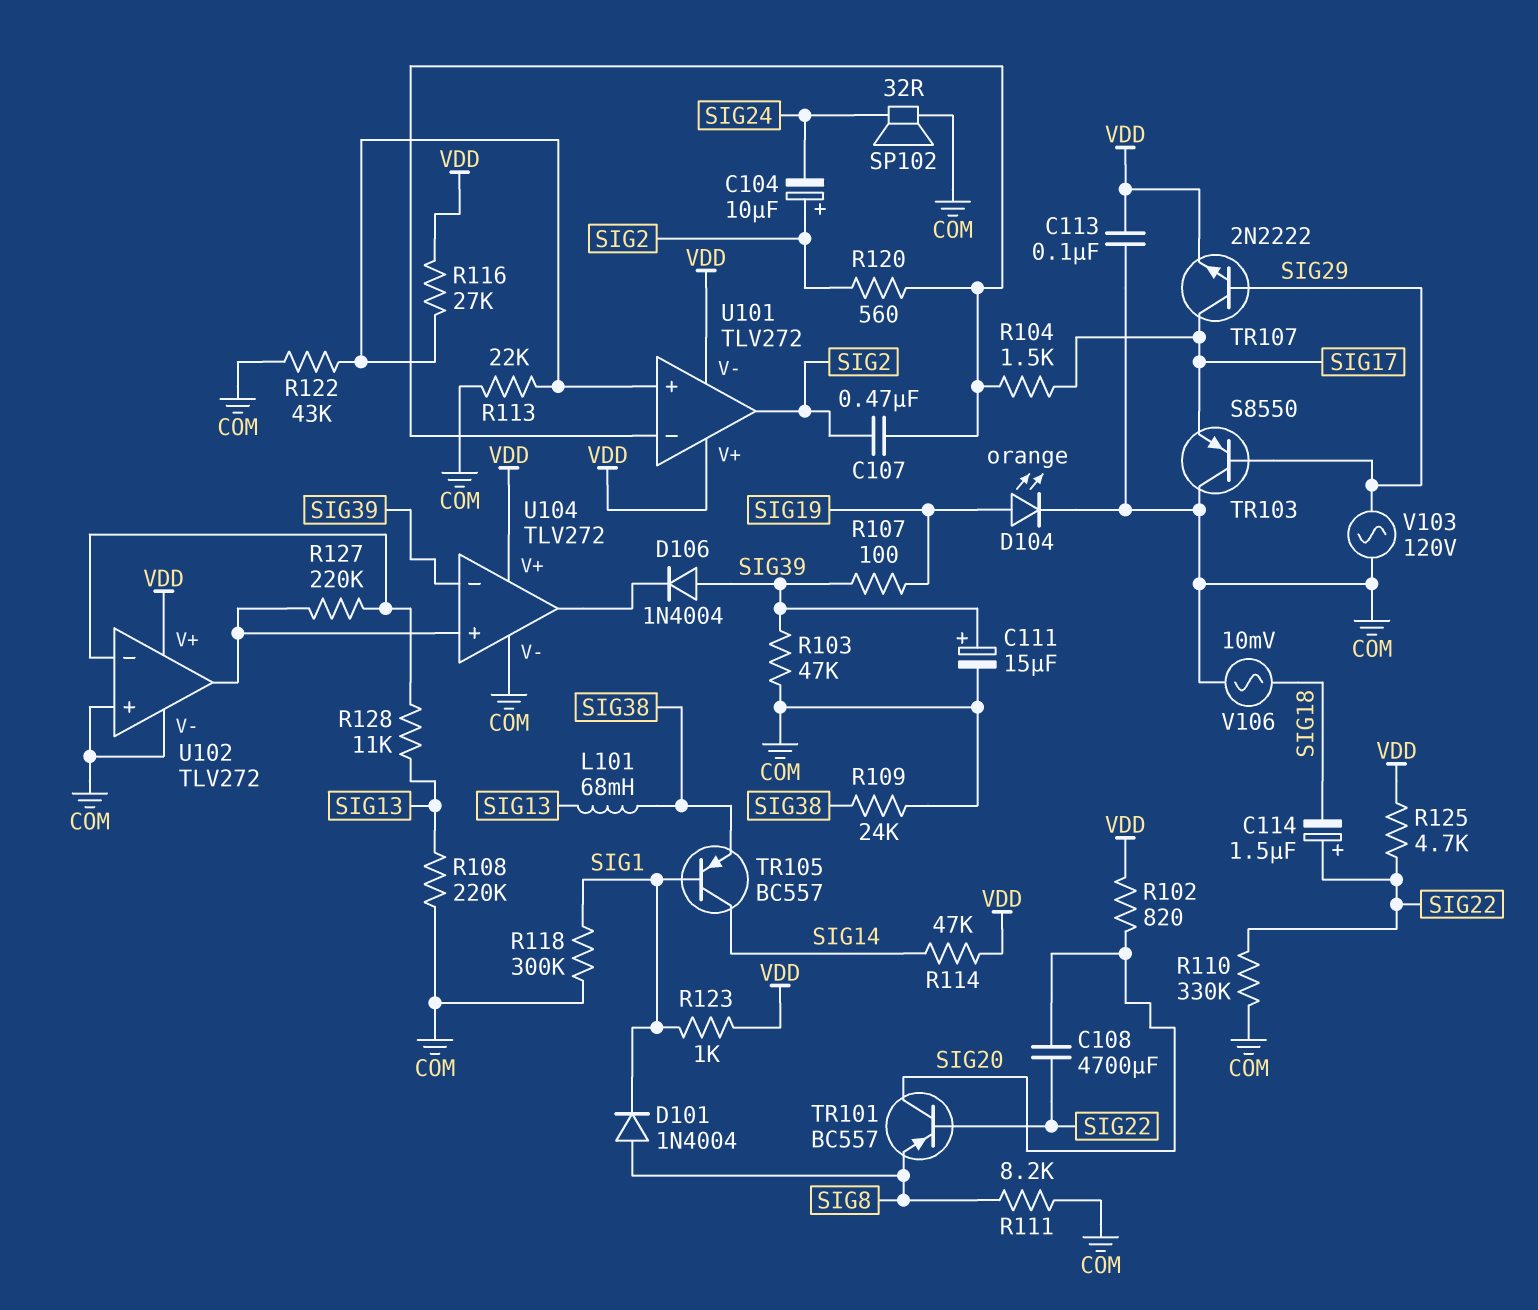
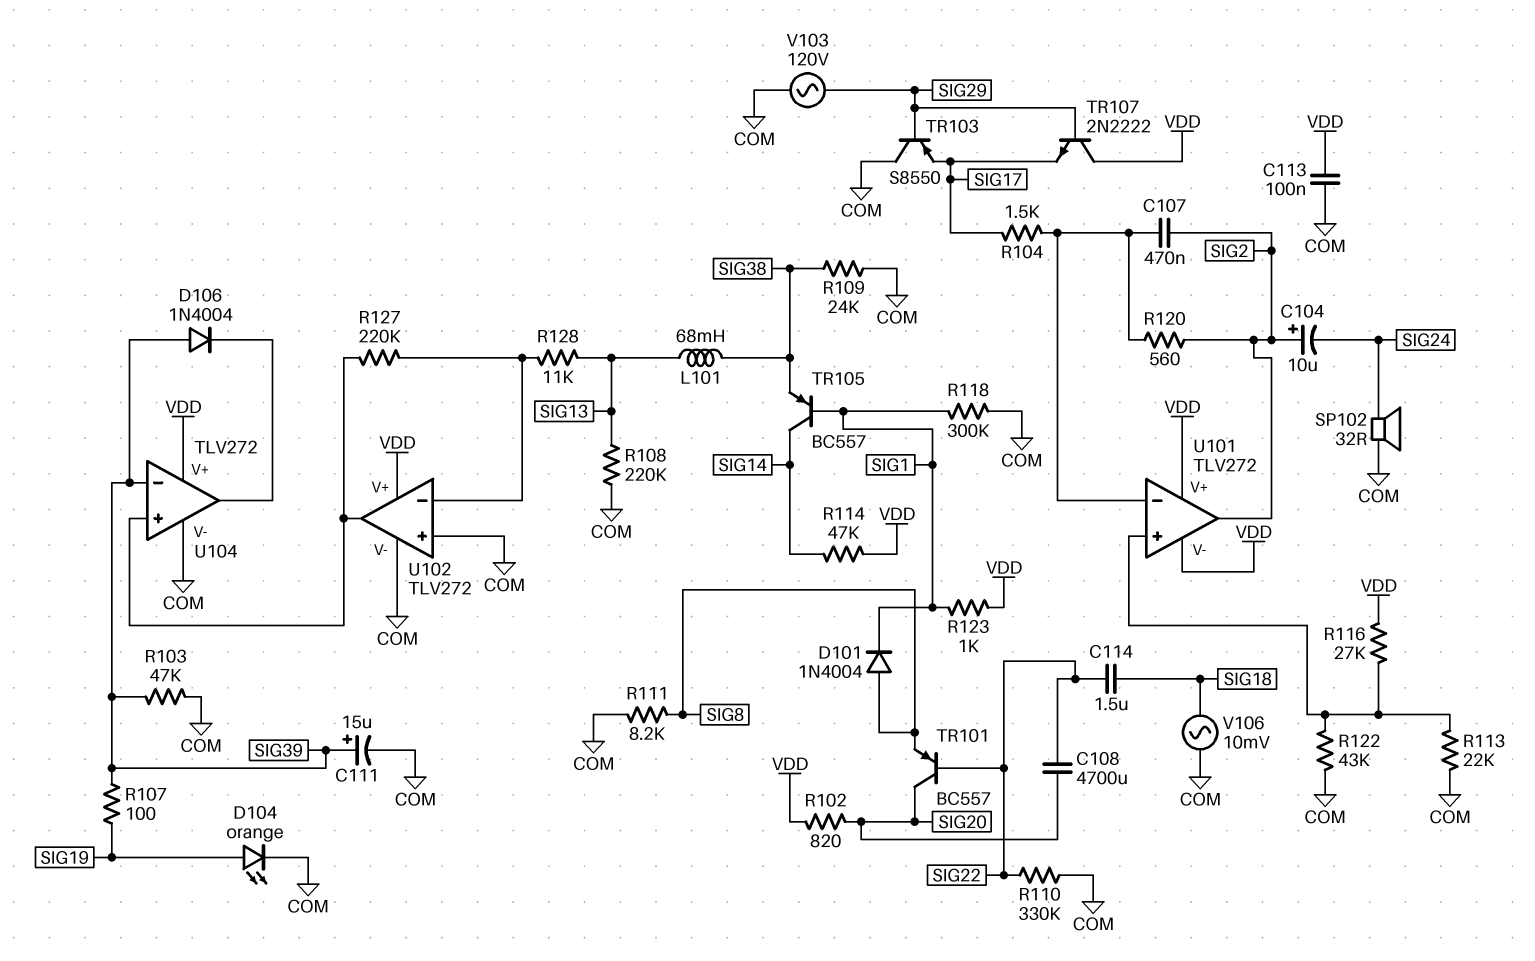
C114: 1.5uF (plus SIG22, minus SIG18) -> 1.5uF (SIG18, SIG22)
R125: 4.7k (SIG22, VDD) -> none
TR107: NPN 2N2222 (B SIG29, C SIG17, E VDD) -> NPN 2N2222 (B SIG29, C VDD, E SIG17)

